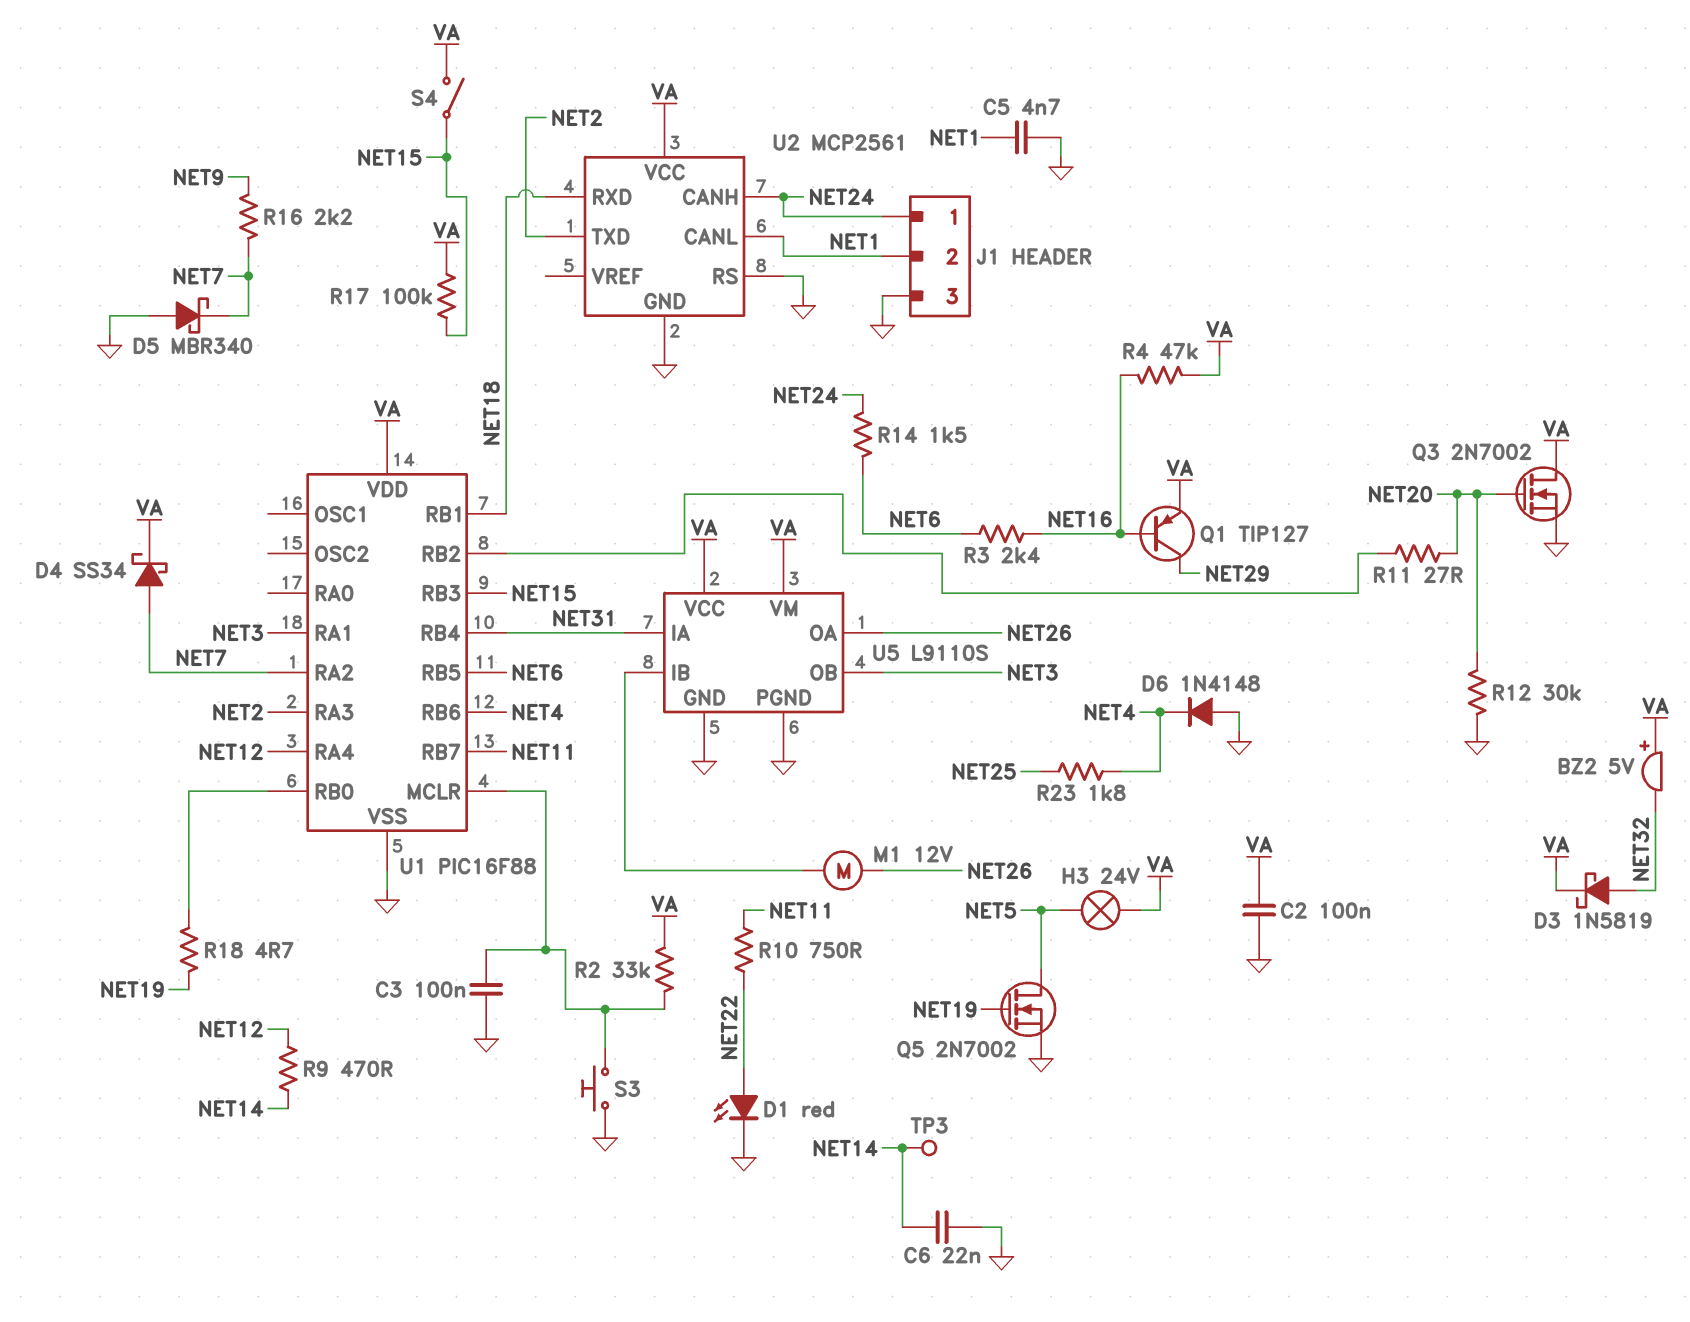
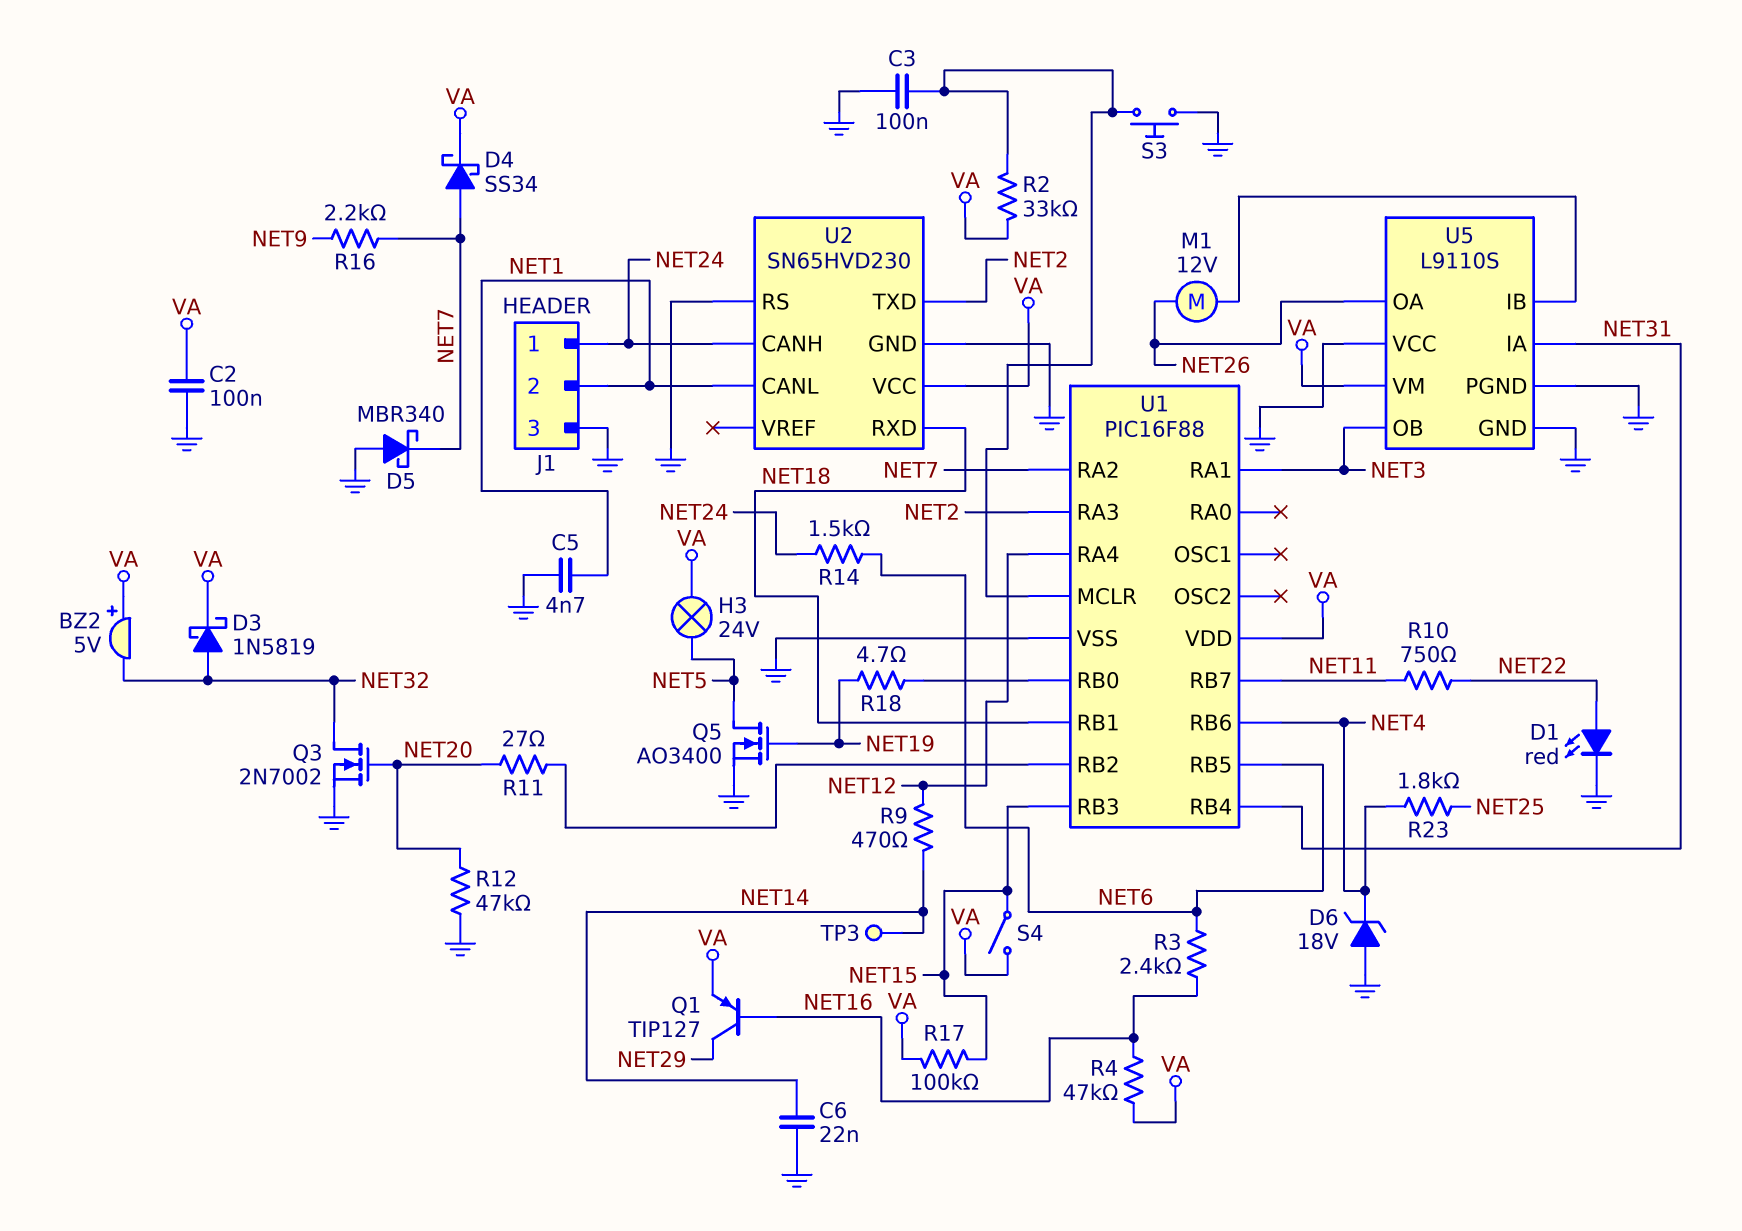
D6: diode 1N4148 (A GND, K NET4) -> zener 18V (A GND, K NET4)
Q3: NMOS 2N7002 (G NET20, D VA, S GND) -> NMOS 2N7002 (G NET20, D NET32, S GND)
Q5: NMOS 2N7002 (G NET19, D NET5, S GND) -> NMOS AO3400 (G NET19, D NET5, S GND)
R12: 30k (GND, NET20) -> 47k (GND, NET20)
U2: MCP2561 -> SN65HVD230
U5 pin VCC: VA -> GND

